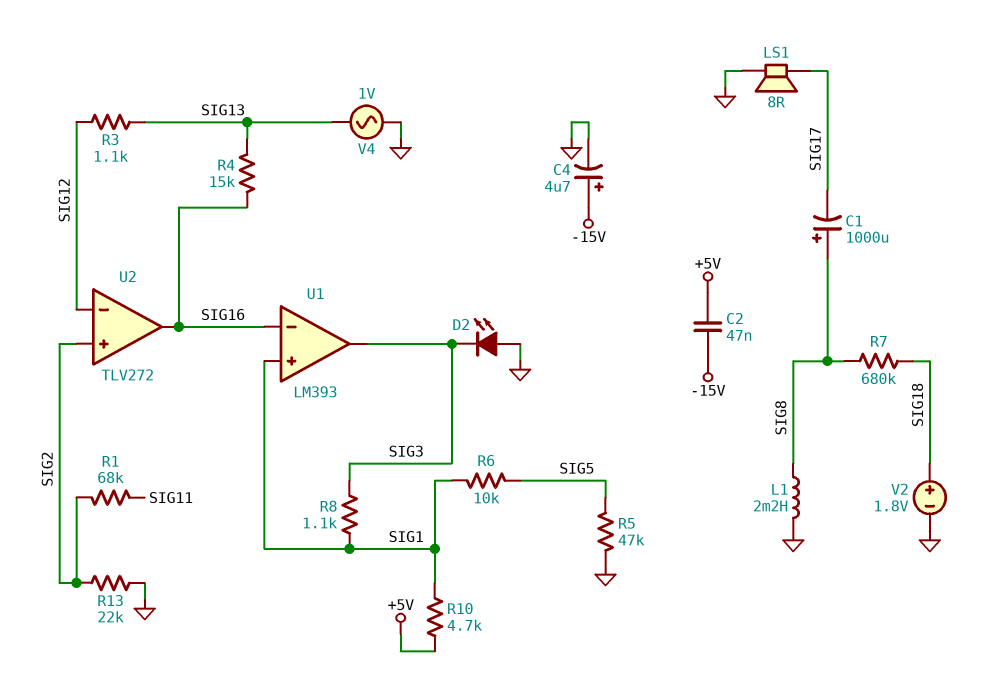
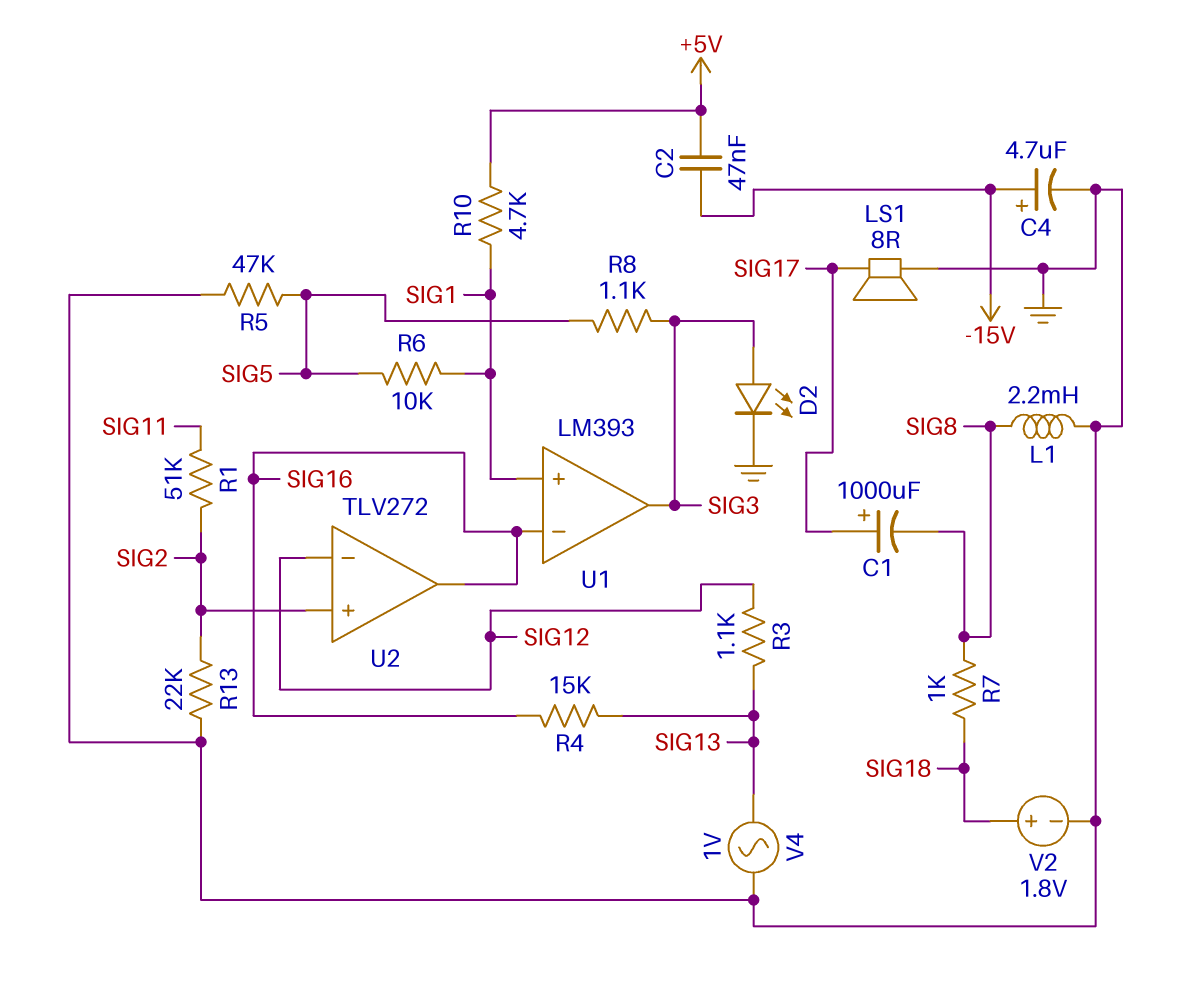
C1: 1000uF (plus SIG8, minus SIG17) -> 1000uF (plus SIG17, minus SIG8)
D2: LED (A GND, K SIG3) -> LED (A SIG3, K GND)
R1: 68k (SIG2, SIG11) -> 51k (SIG2, SIG11)
R7: 680k (SIG8, SIG18) -> 1k (SIG8, SIG18)
R8: 1.1k (SIG1, SIG3) -> 1.1k (SIG3, SIG5)

